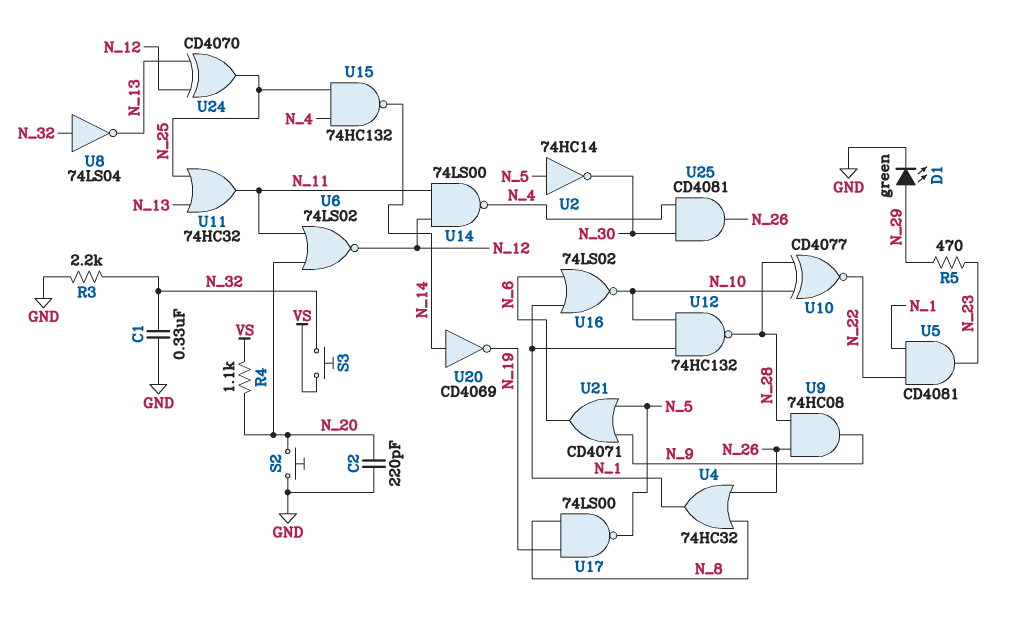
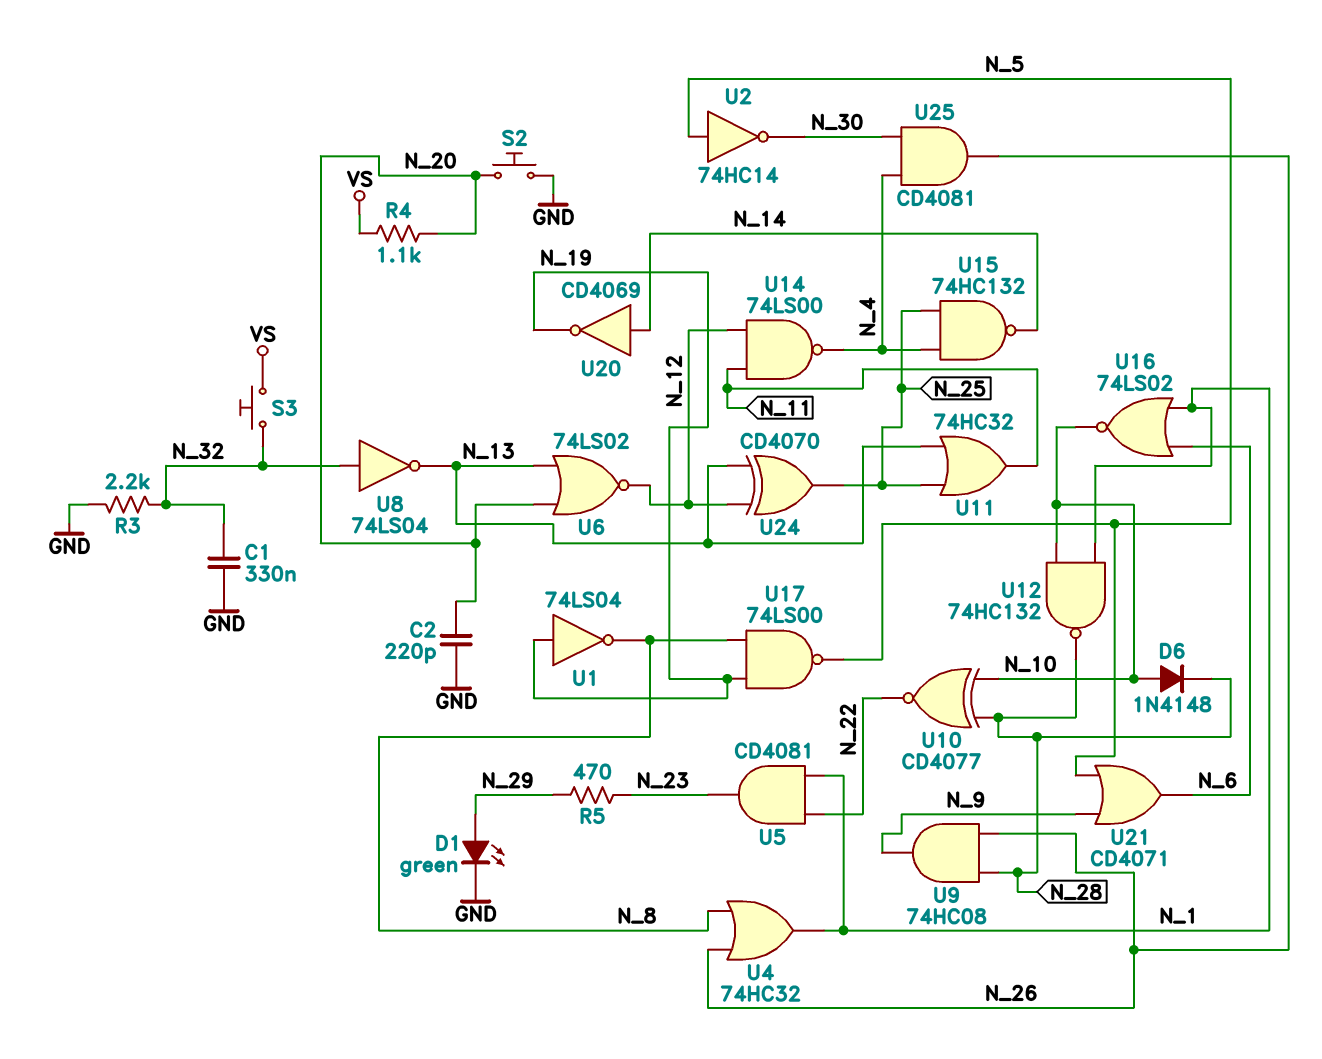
D6: none -> diode 1N4148 (A N_10, K N_28)
U1: none -> NOT 74LS04 (in N_19, out N_8)
U6: NOR 74LS02 (in N_11, in N_20, out N_12) -> NOR 74LS02 (in N_13, in N_20, out N_12)

